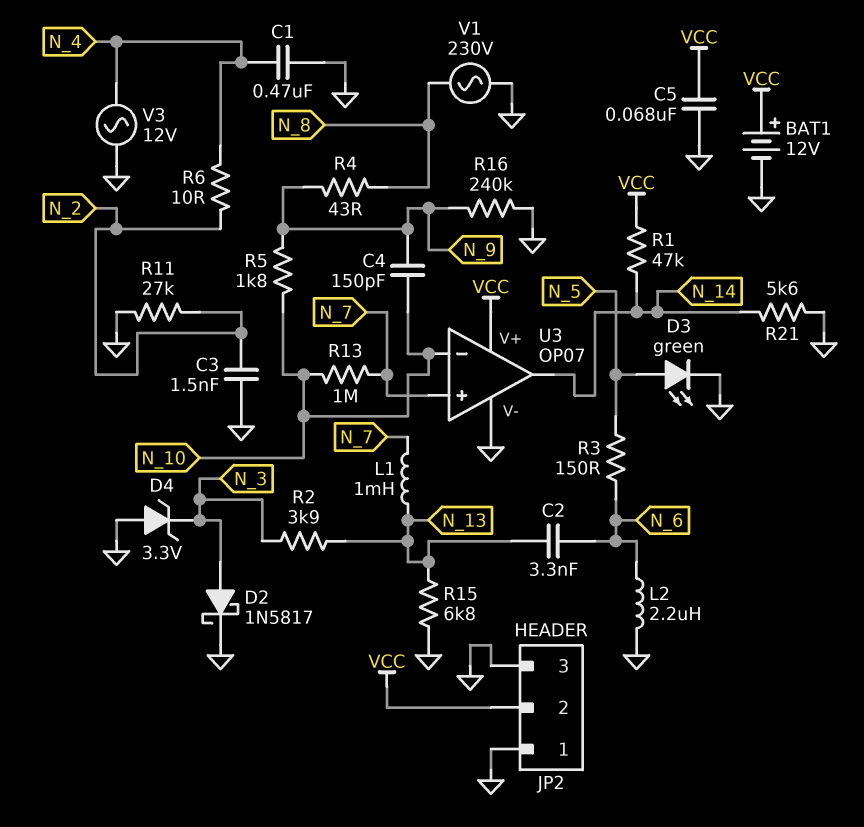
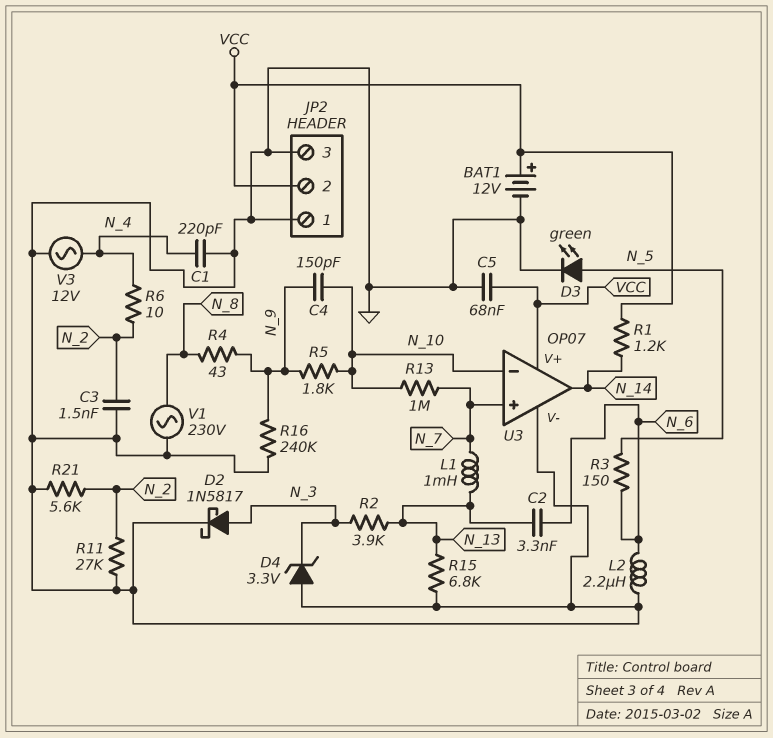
C1: 470nF (GND, N_4) -> 220pF (GND, N_4)
R1: 47k (N_14, VCC) -> 1.2k (N_14, VCC)
R21: 5.6k (GND, N_14) -> 5.6k (GND, N_2)

